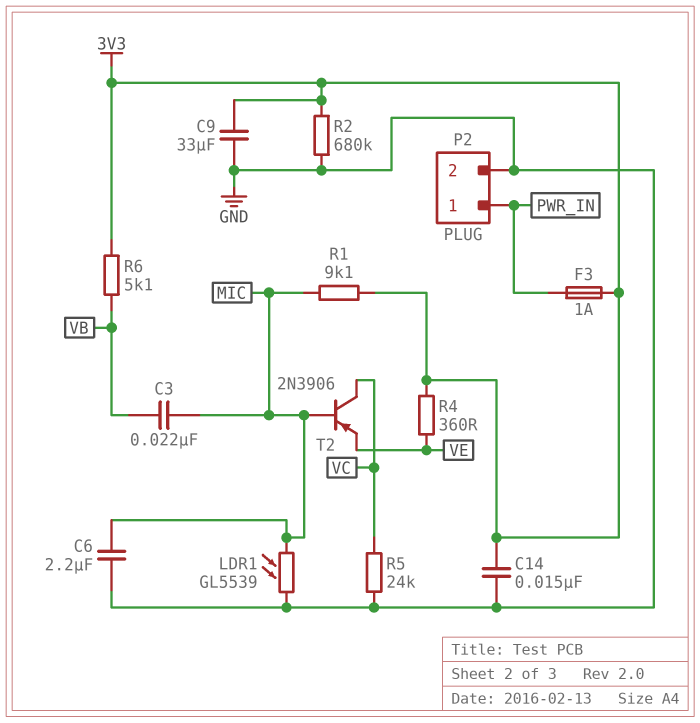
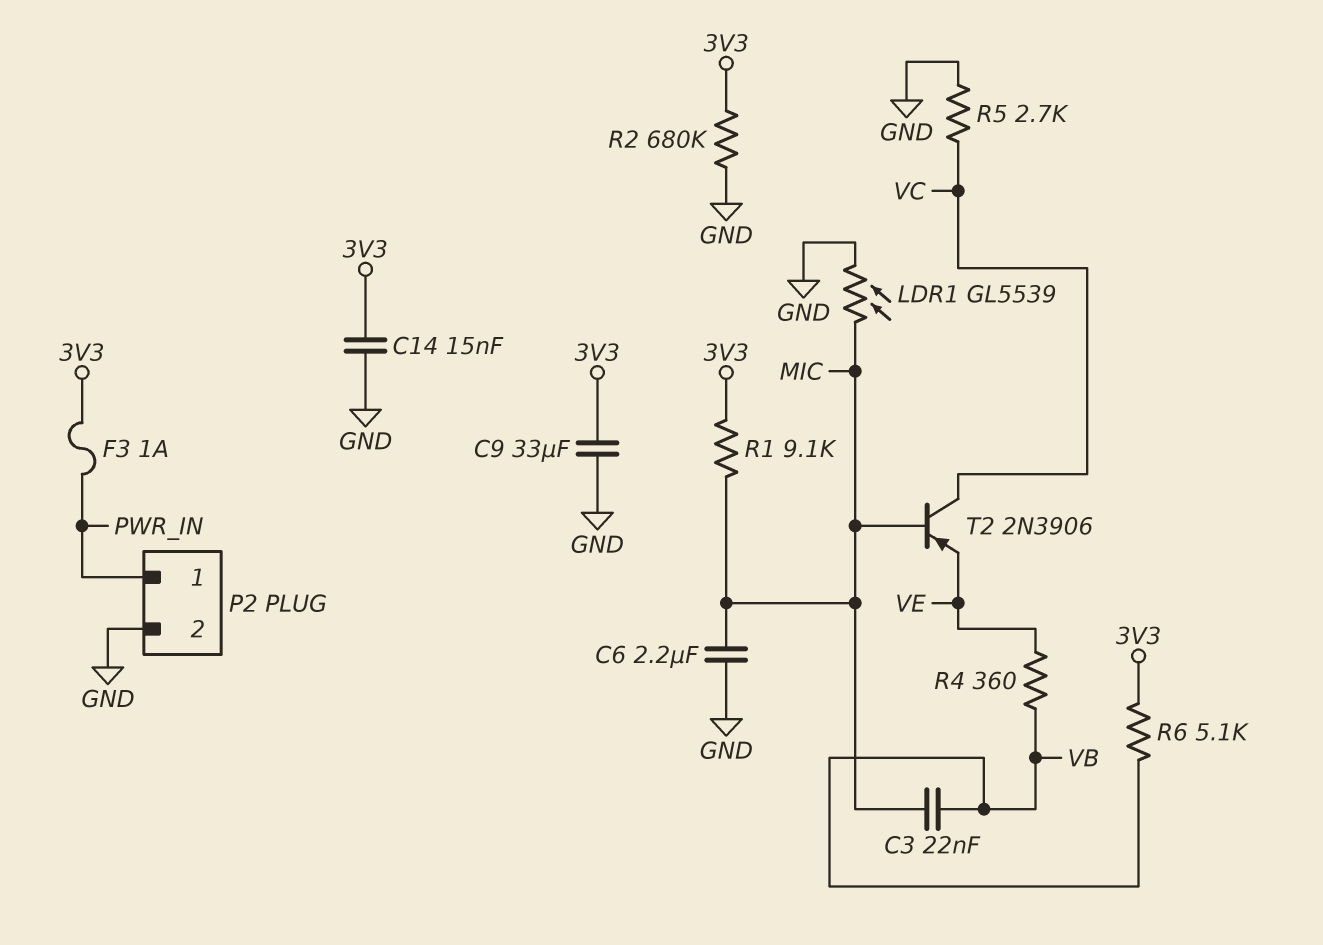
R4: 360 (3V3, VE) -> 360 (VB, VE)
R5: 24k (GND, VC) -> 2.7k (GND, VC)

